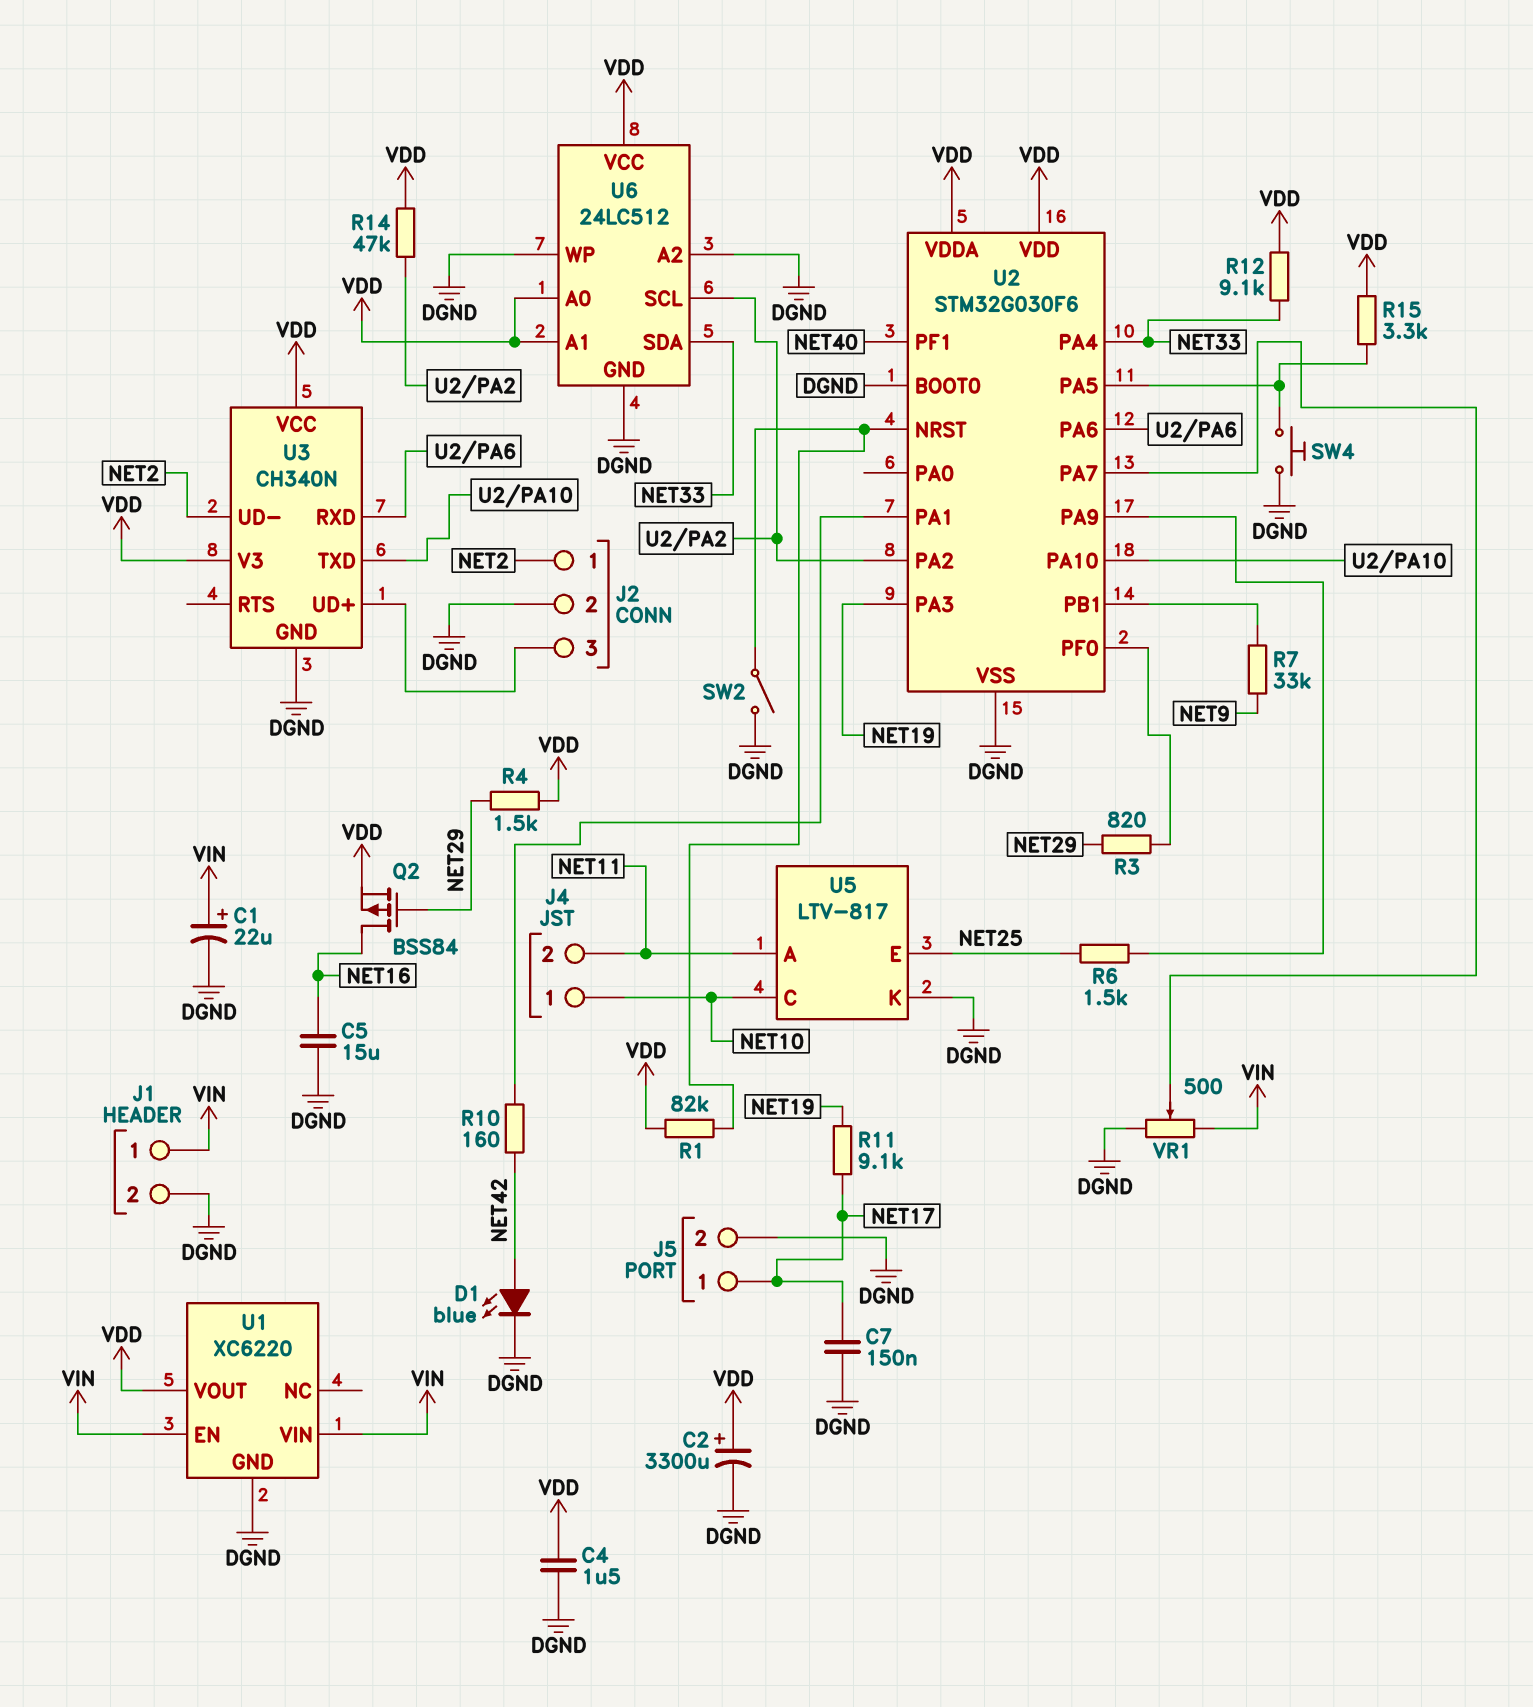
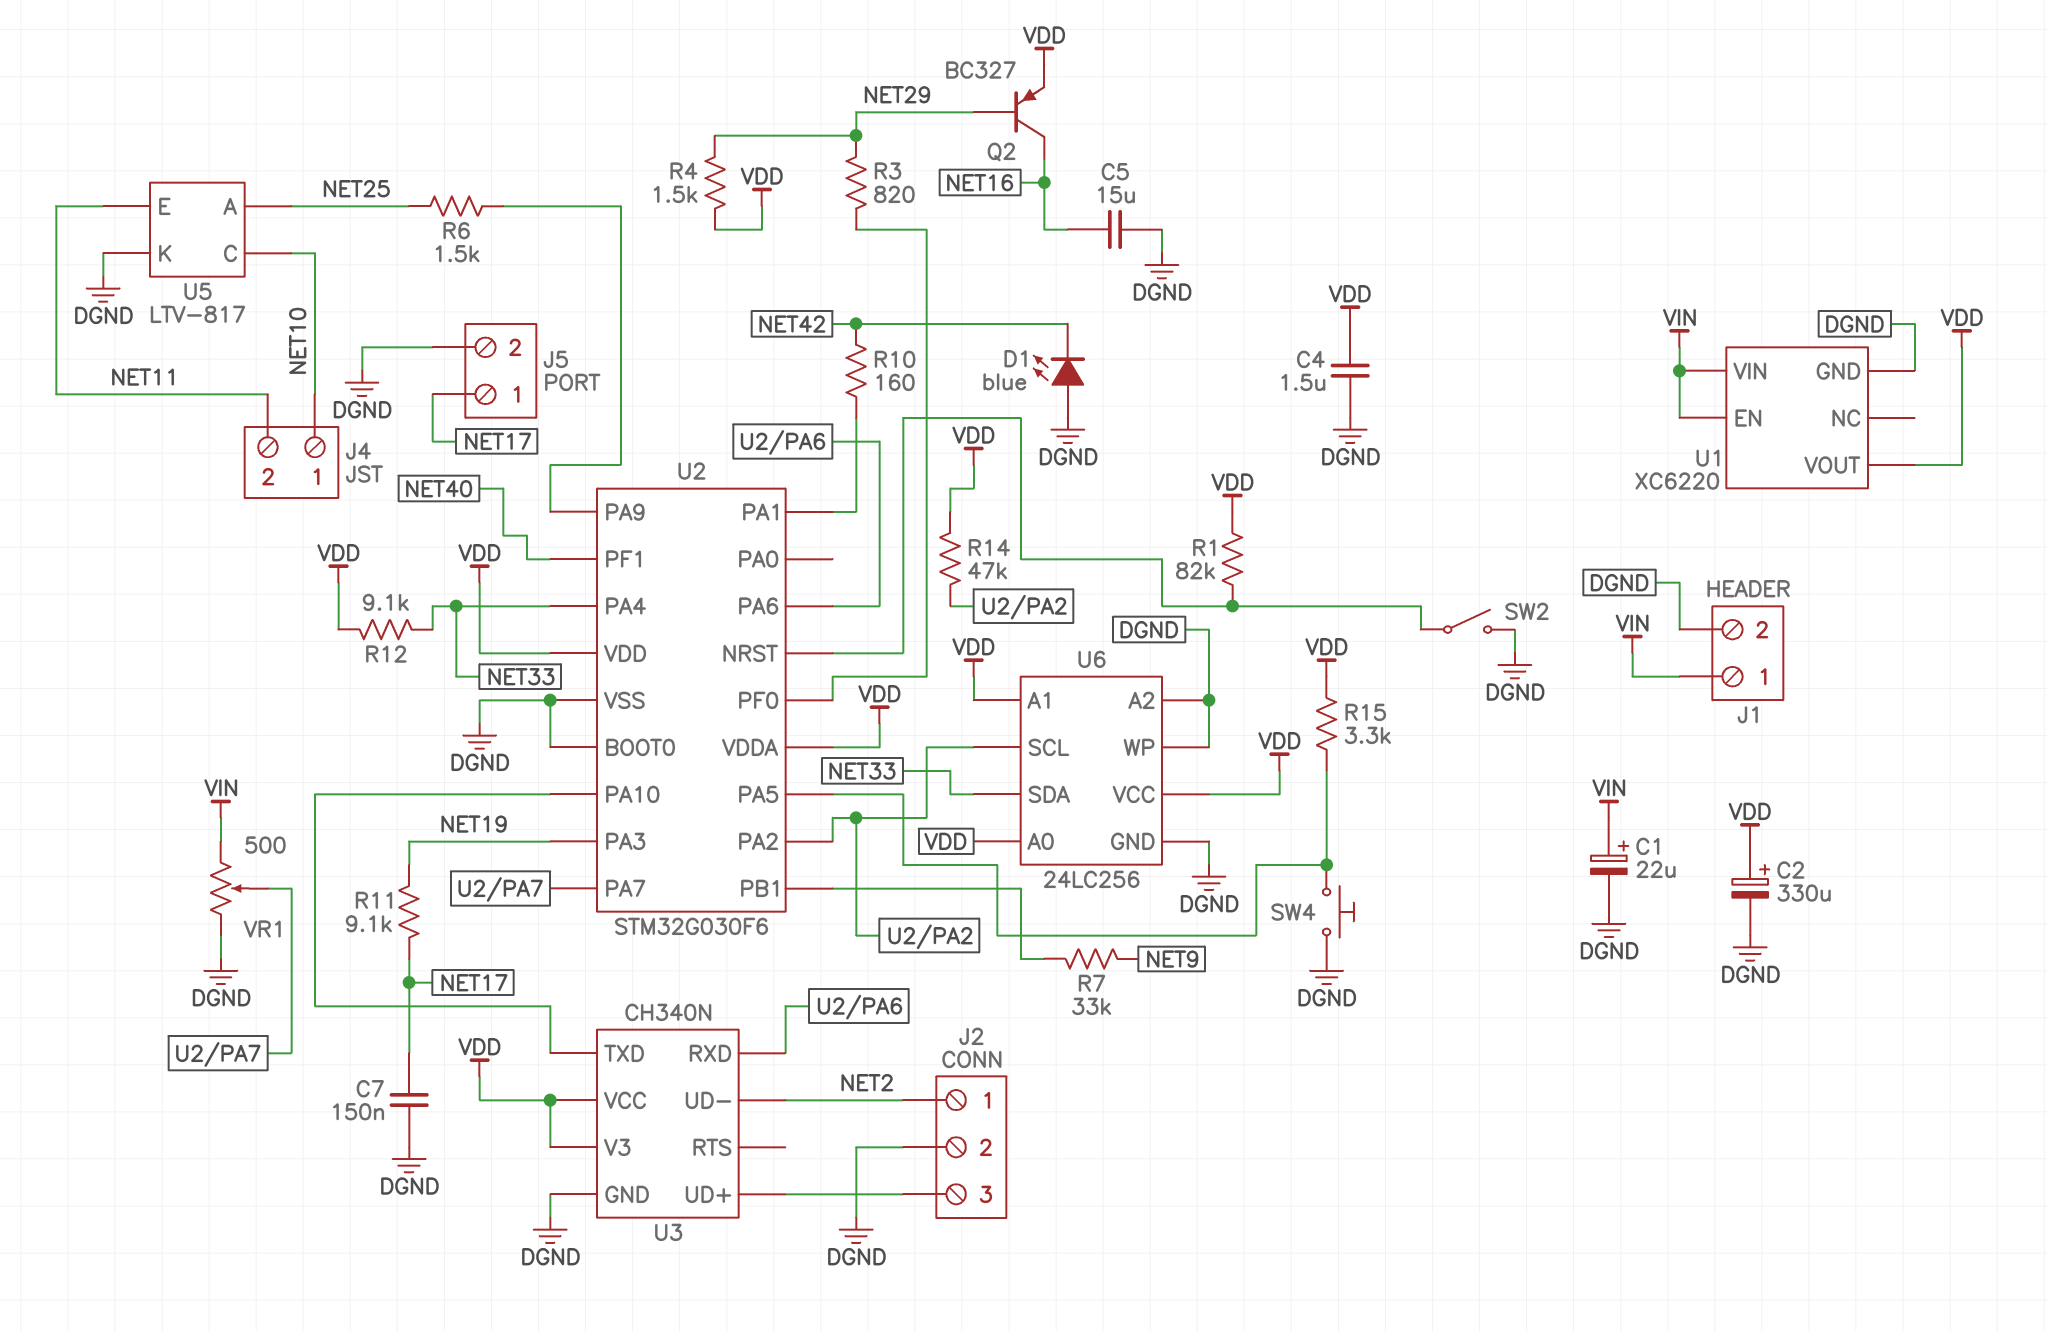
C2: 3300uF (plus VDD, minus DGND) -> 330uF (plus VDD, minus DGND)
D1: LED blue (A NET42, K DGND) -> LED blue (A DGND, K NET42)
Q2: PMOS BSS84 (G NET29, D NET16, S VDD) -> PNP BC327 (B NET29, C NET16, E VDD)
U5 pin A: NET11 -> NET25
U5 pin E: NET25 -> NET11
U6: 24LC512 -> 24LC256

